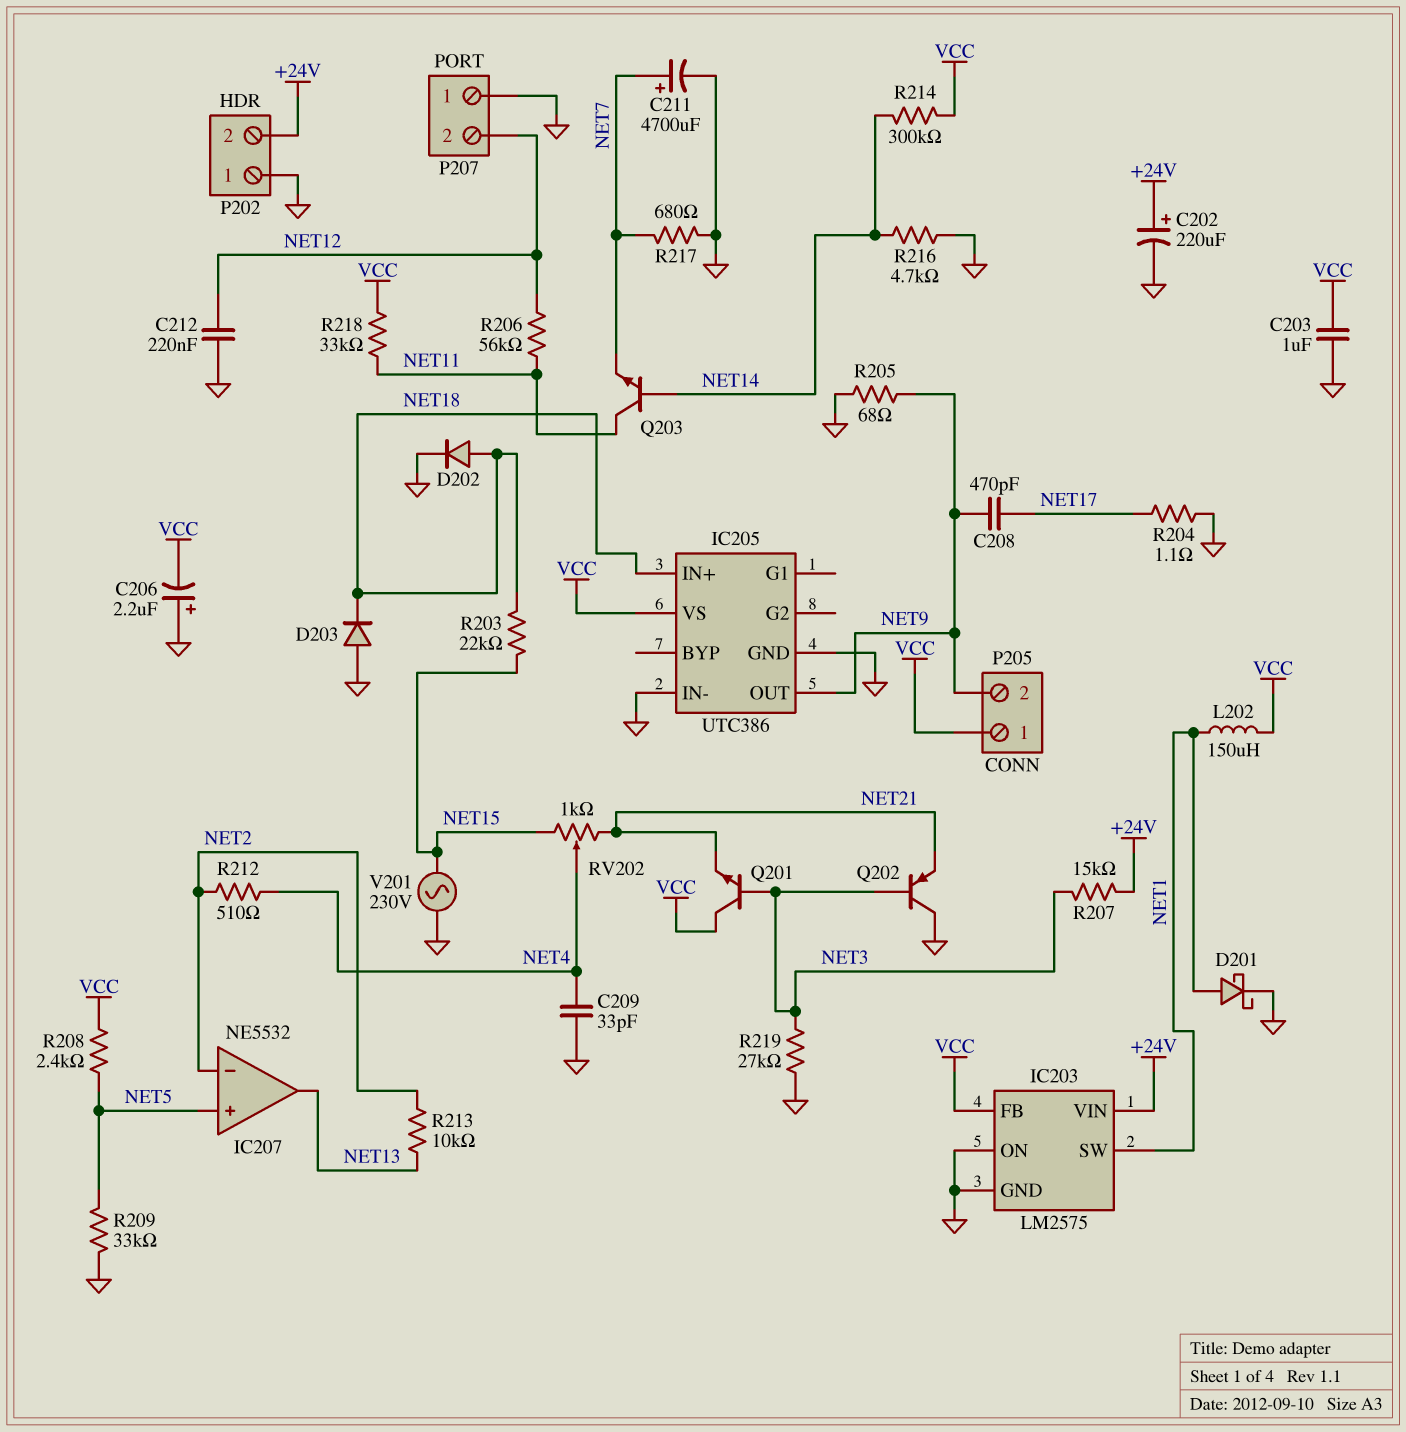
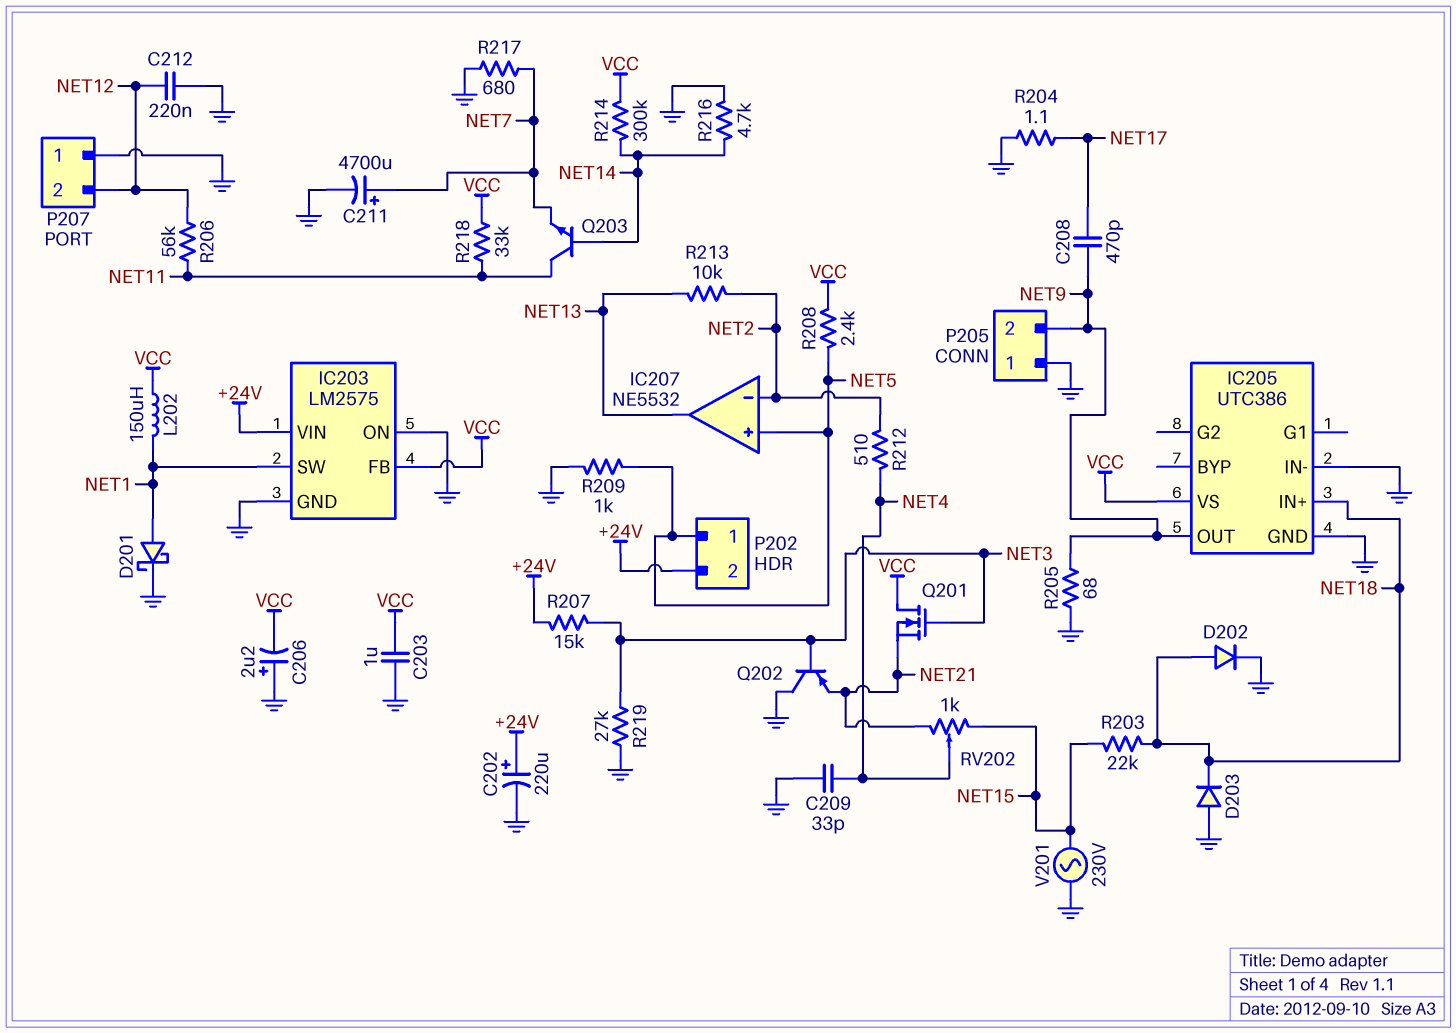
P202 pin 1: GND -> NET5
P205 pin 1: VCC -> GND
Q201: NPN (B NET3, C VCC, E NET21) -> NMOS (G NET3, D VCC, S NET21)
R209: 33k (GND, NET5) -> 1k (GND, NET5)

